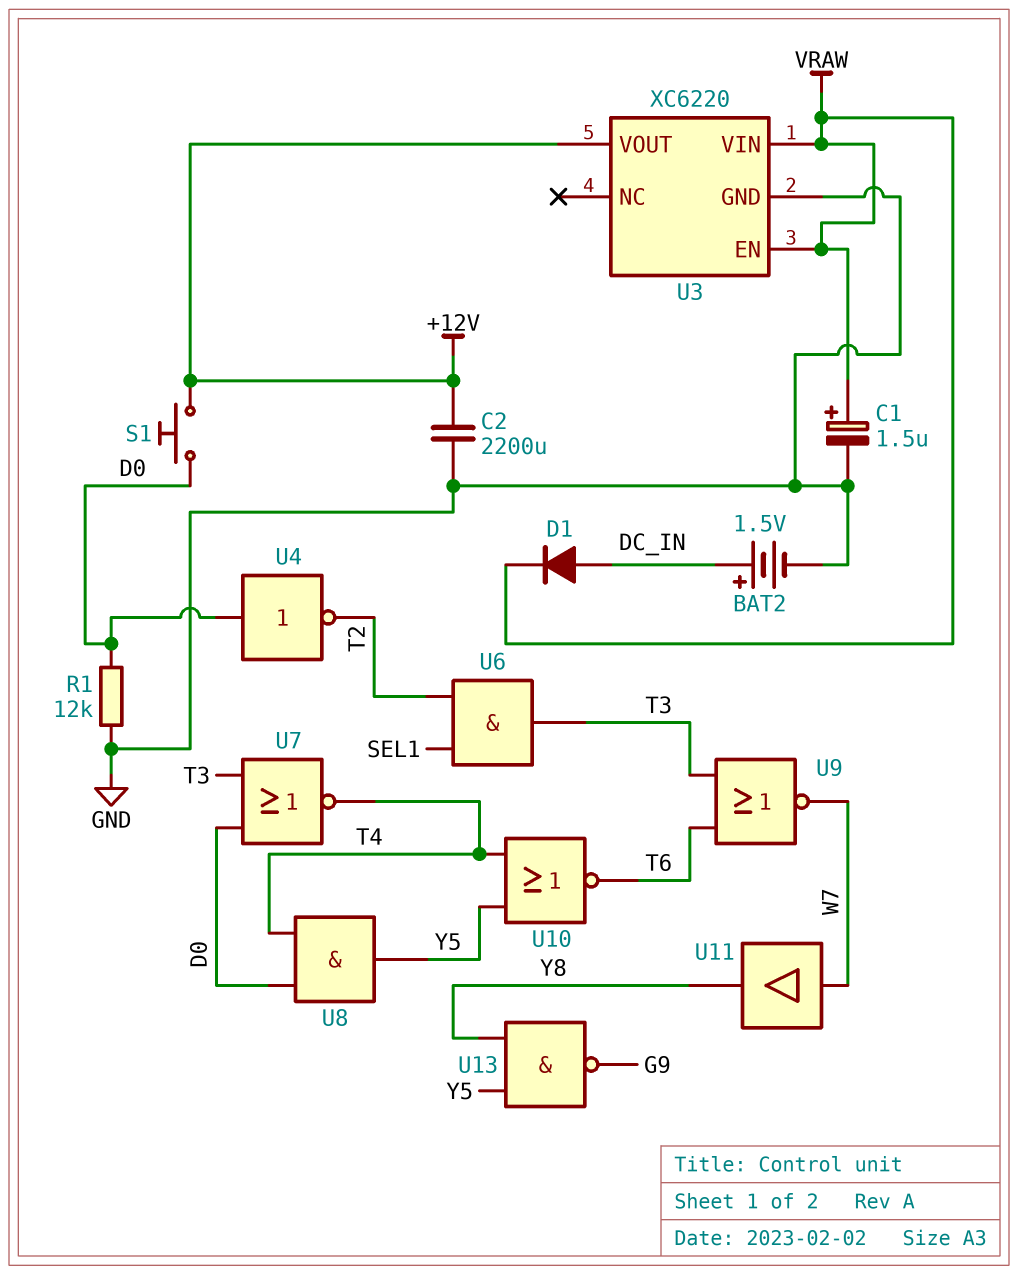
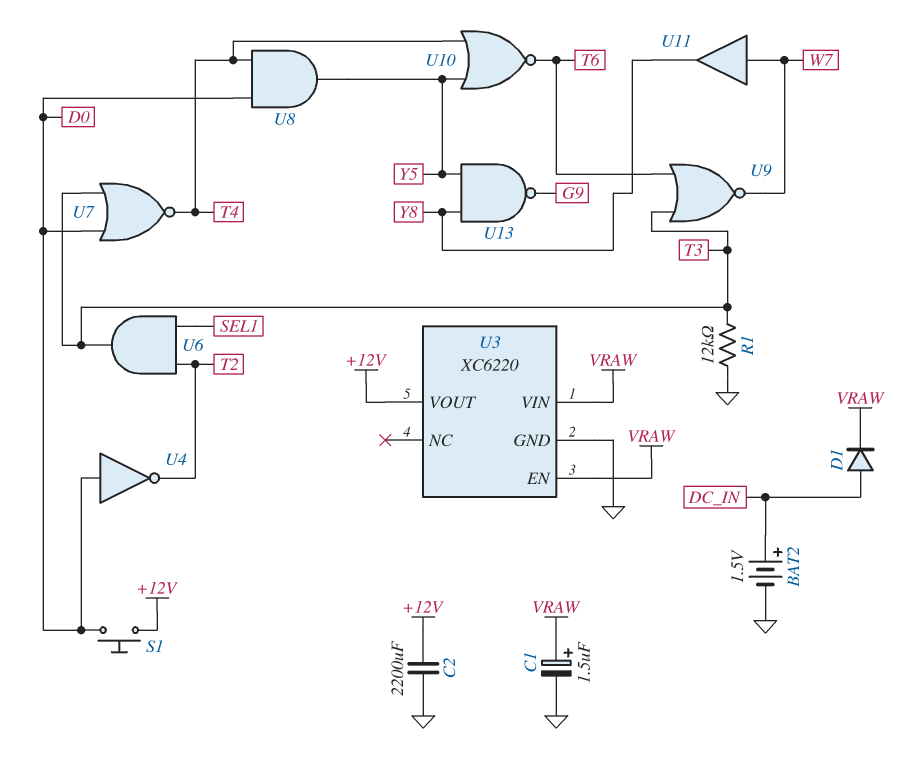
R1: 12k (D0, GND) -> 12k (GND, T3)

